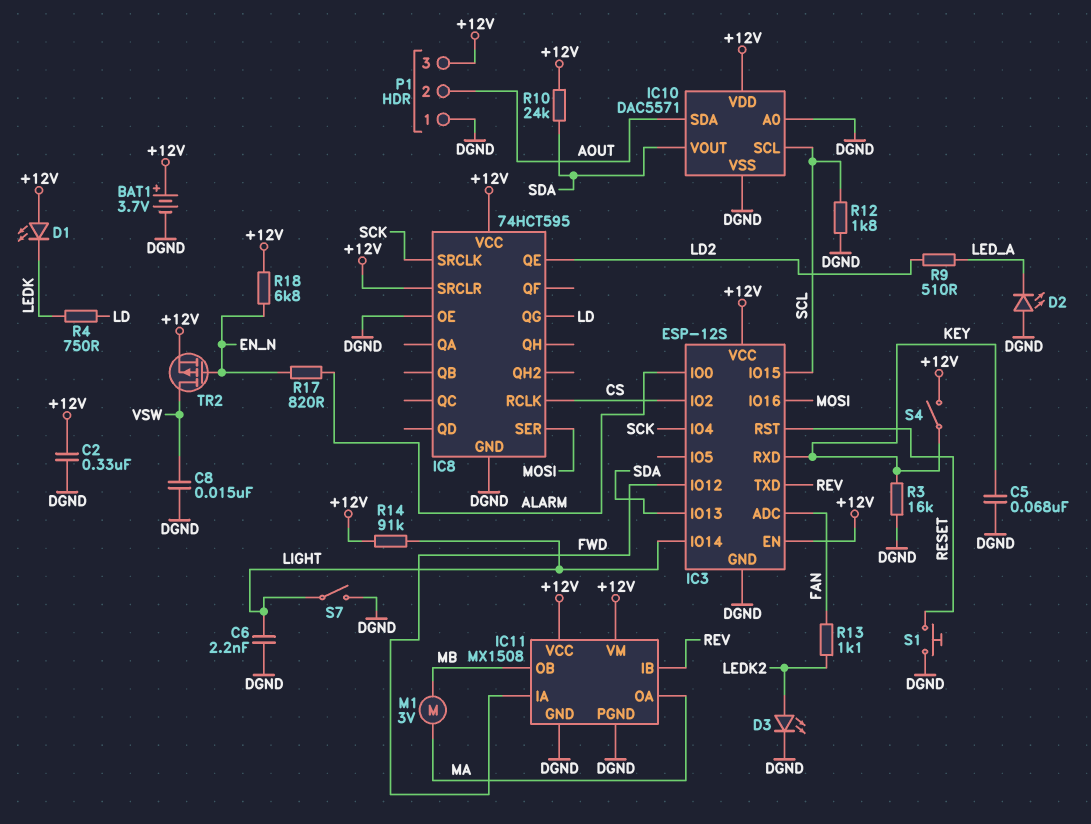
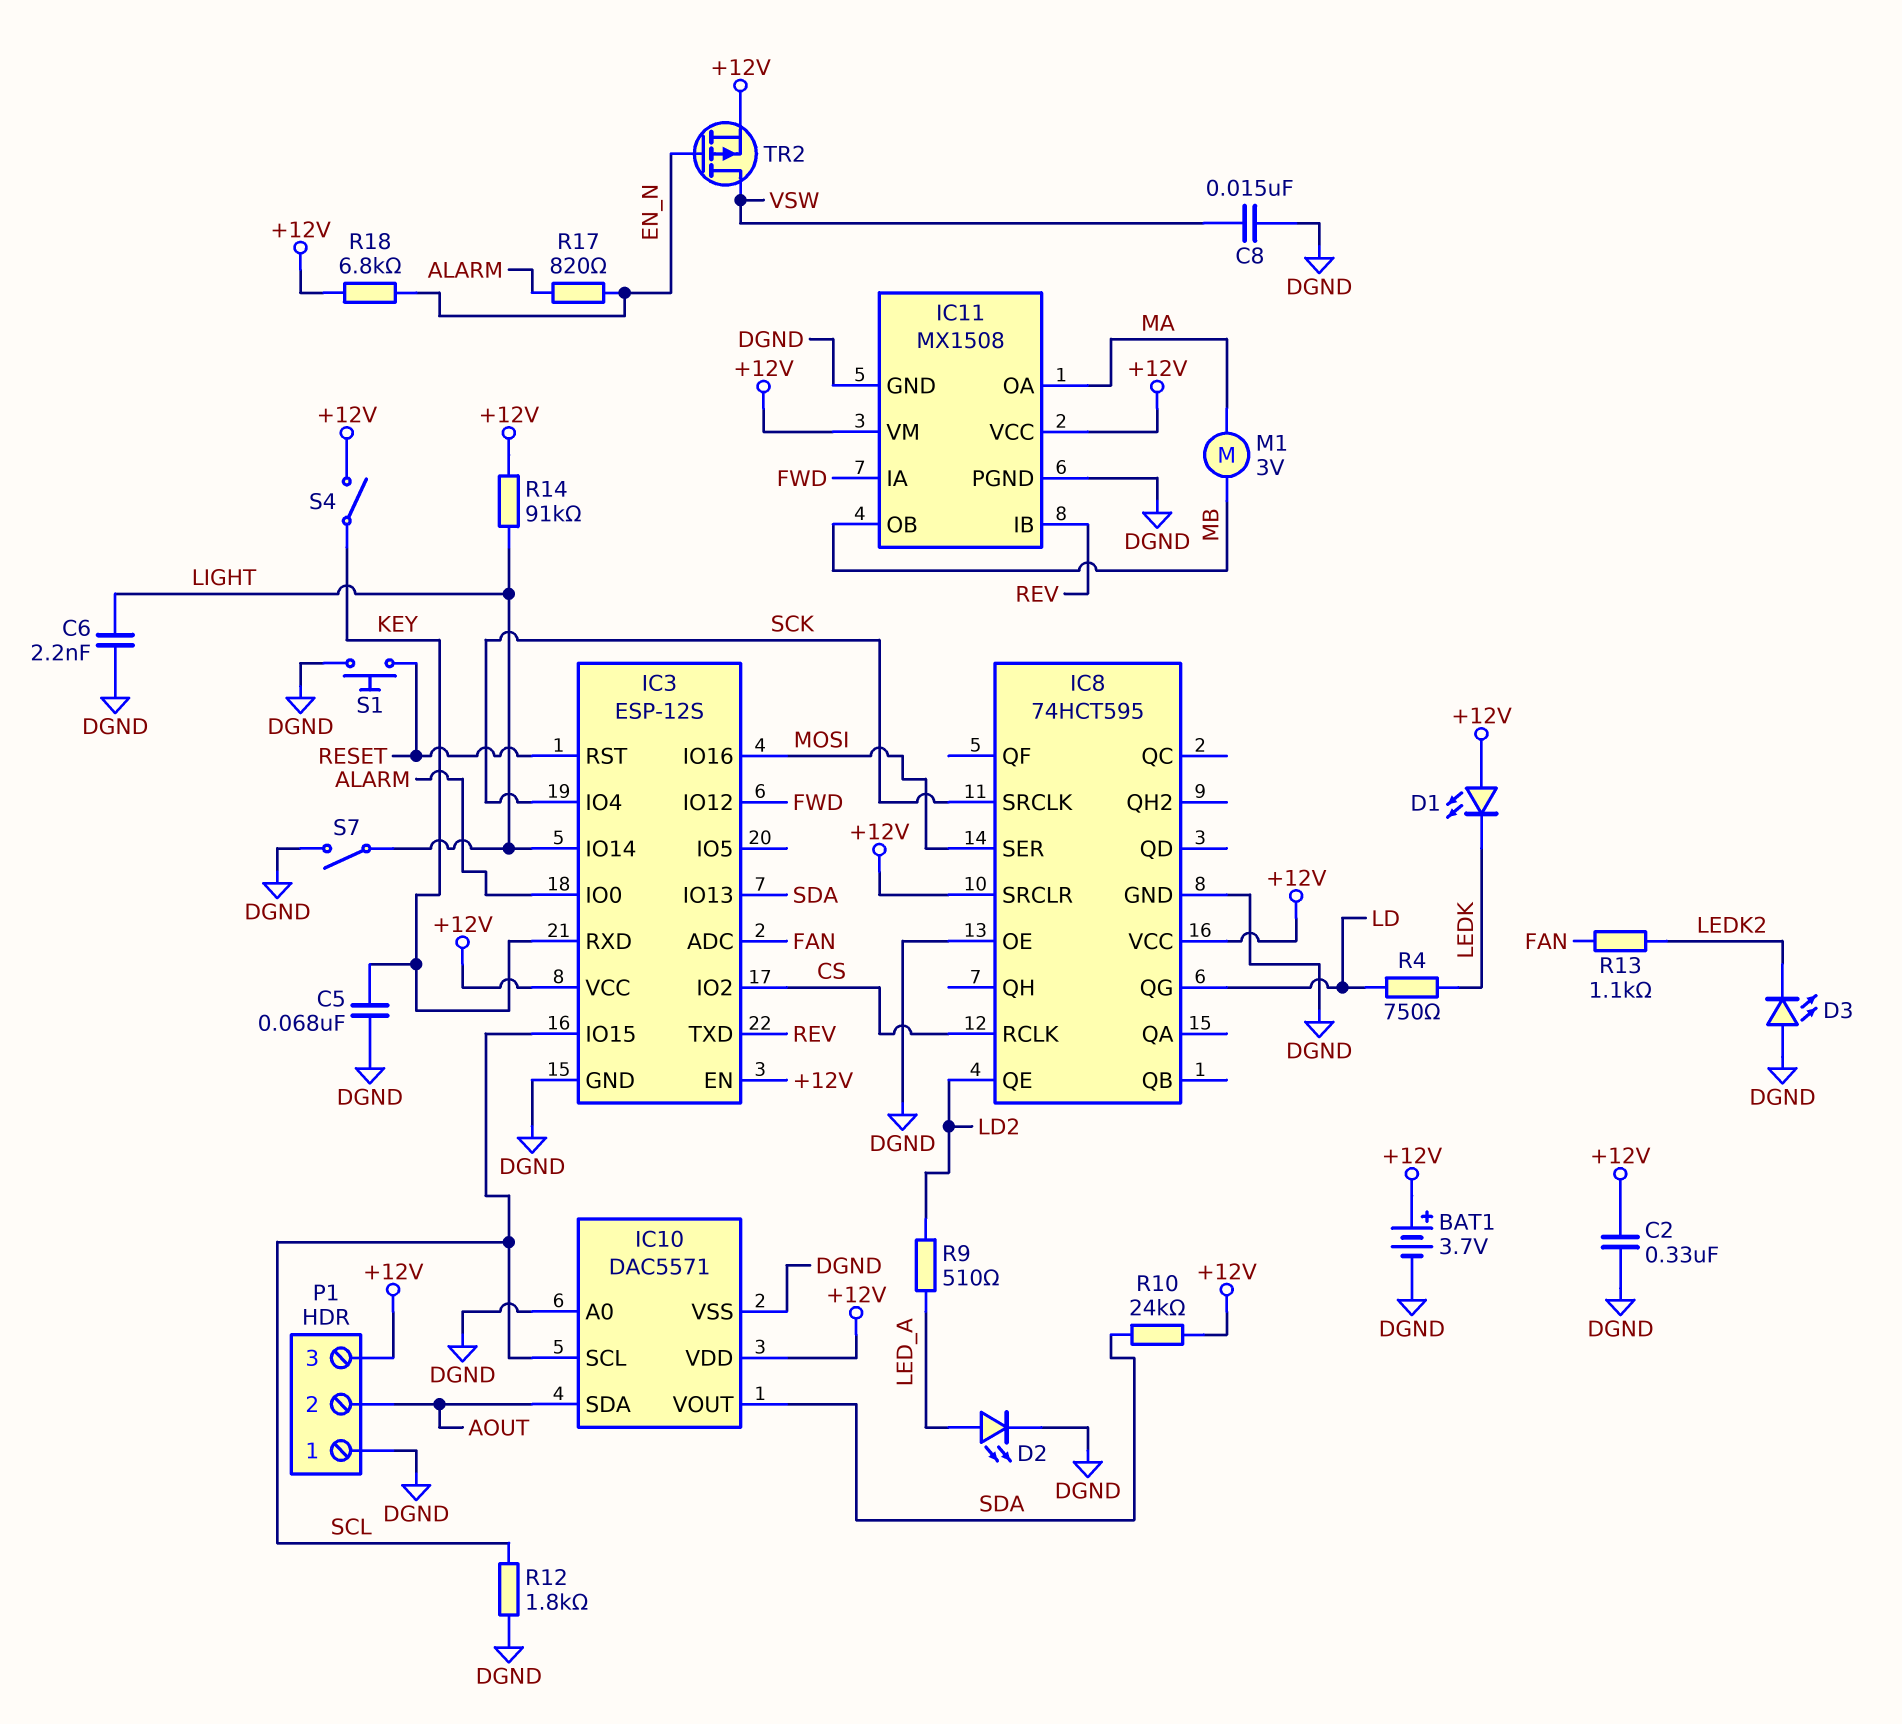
D2: LED (A DGND, K LED_A) -> LED (A LED_A, K DGND)
D3: LED (A LEDK2, K DGND) -> LED (A DGND, K LEDK2)
R3: 16k (DGND, KEY) -> none

